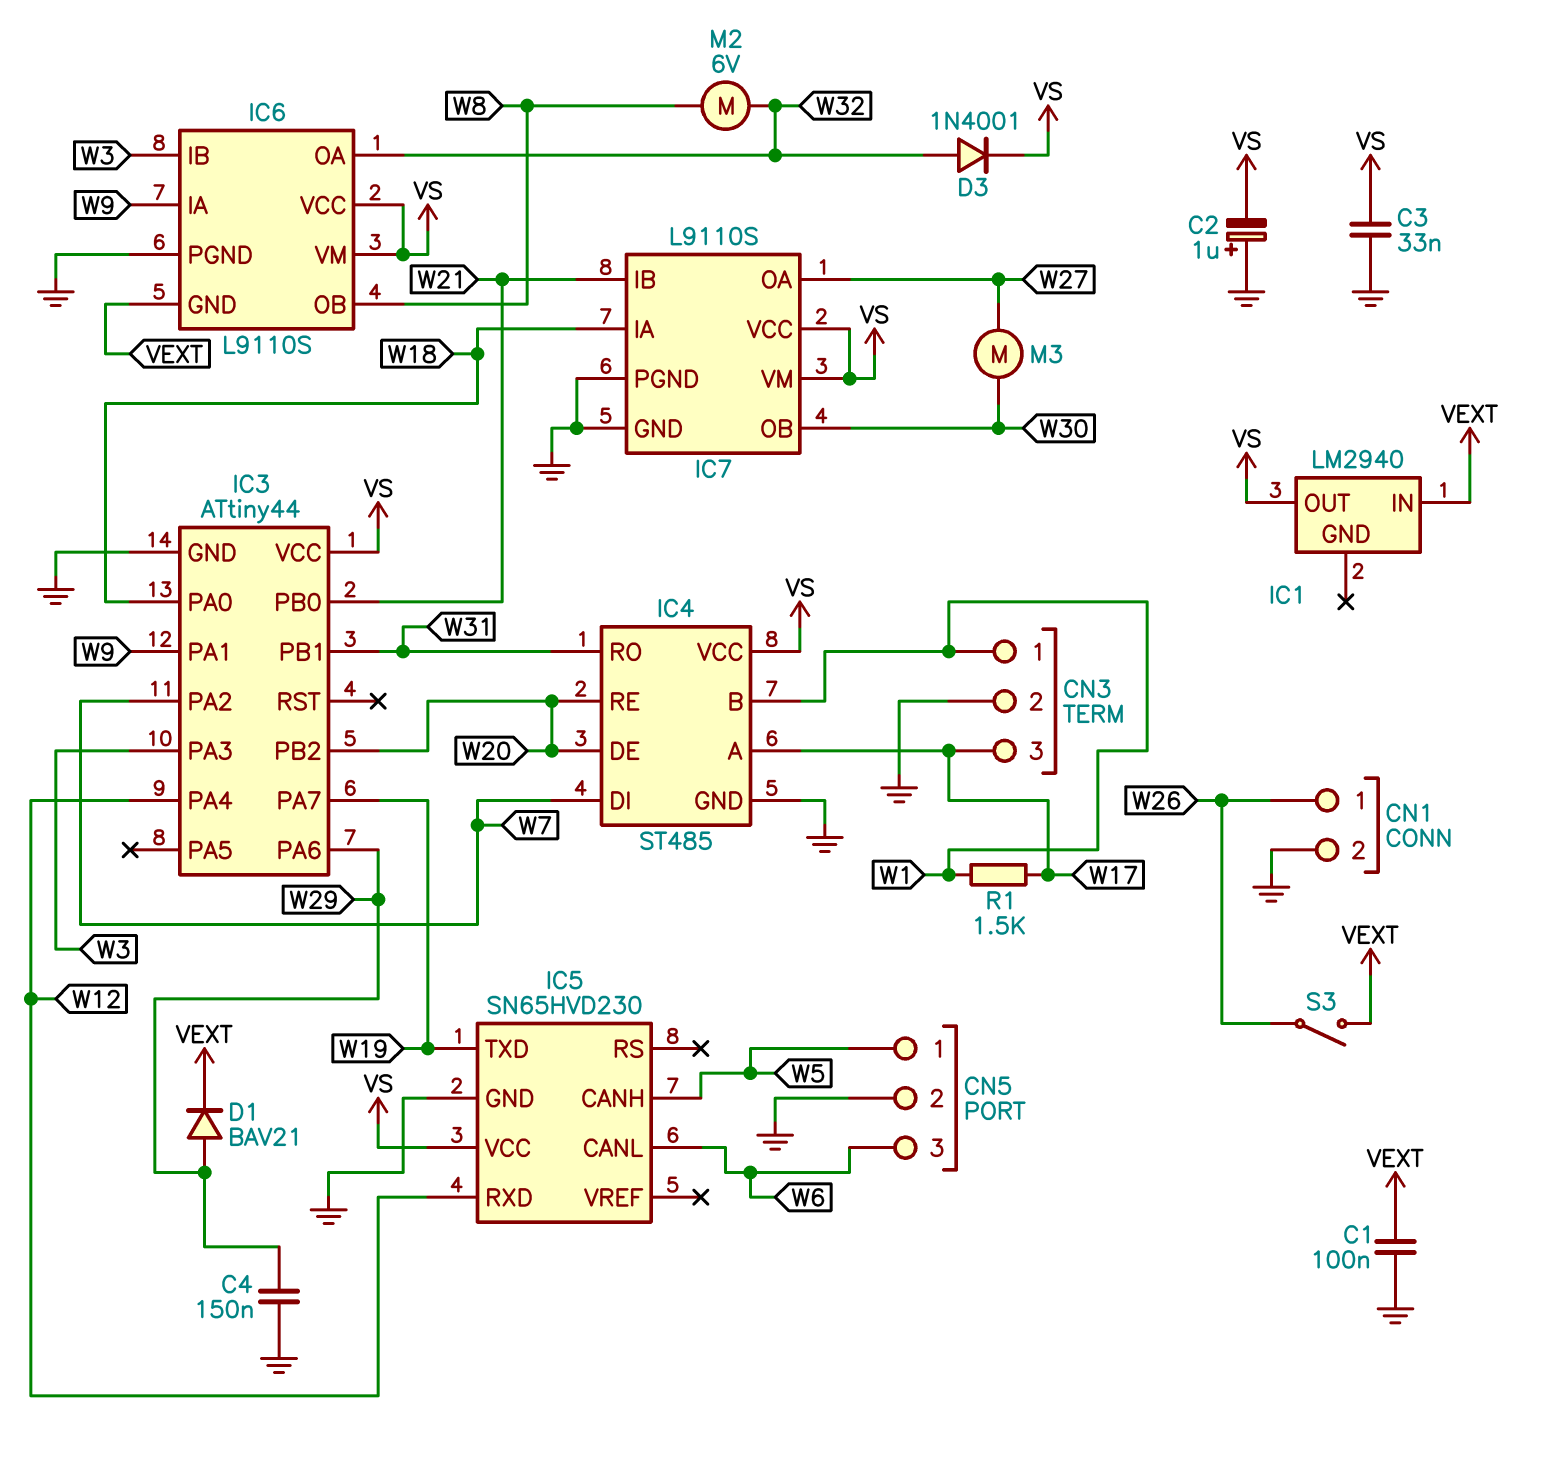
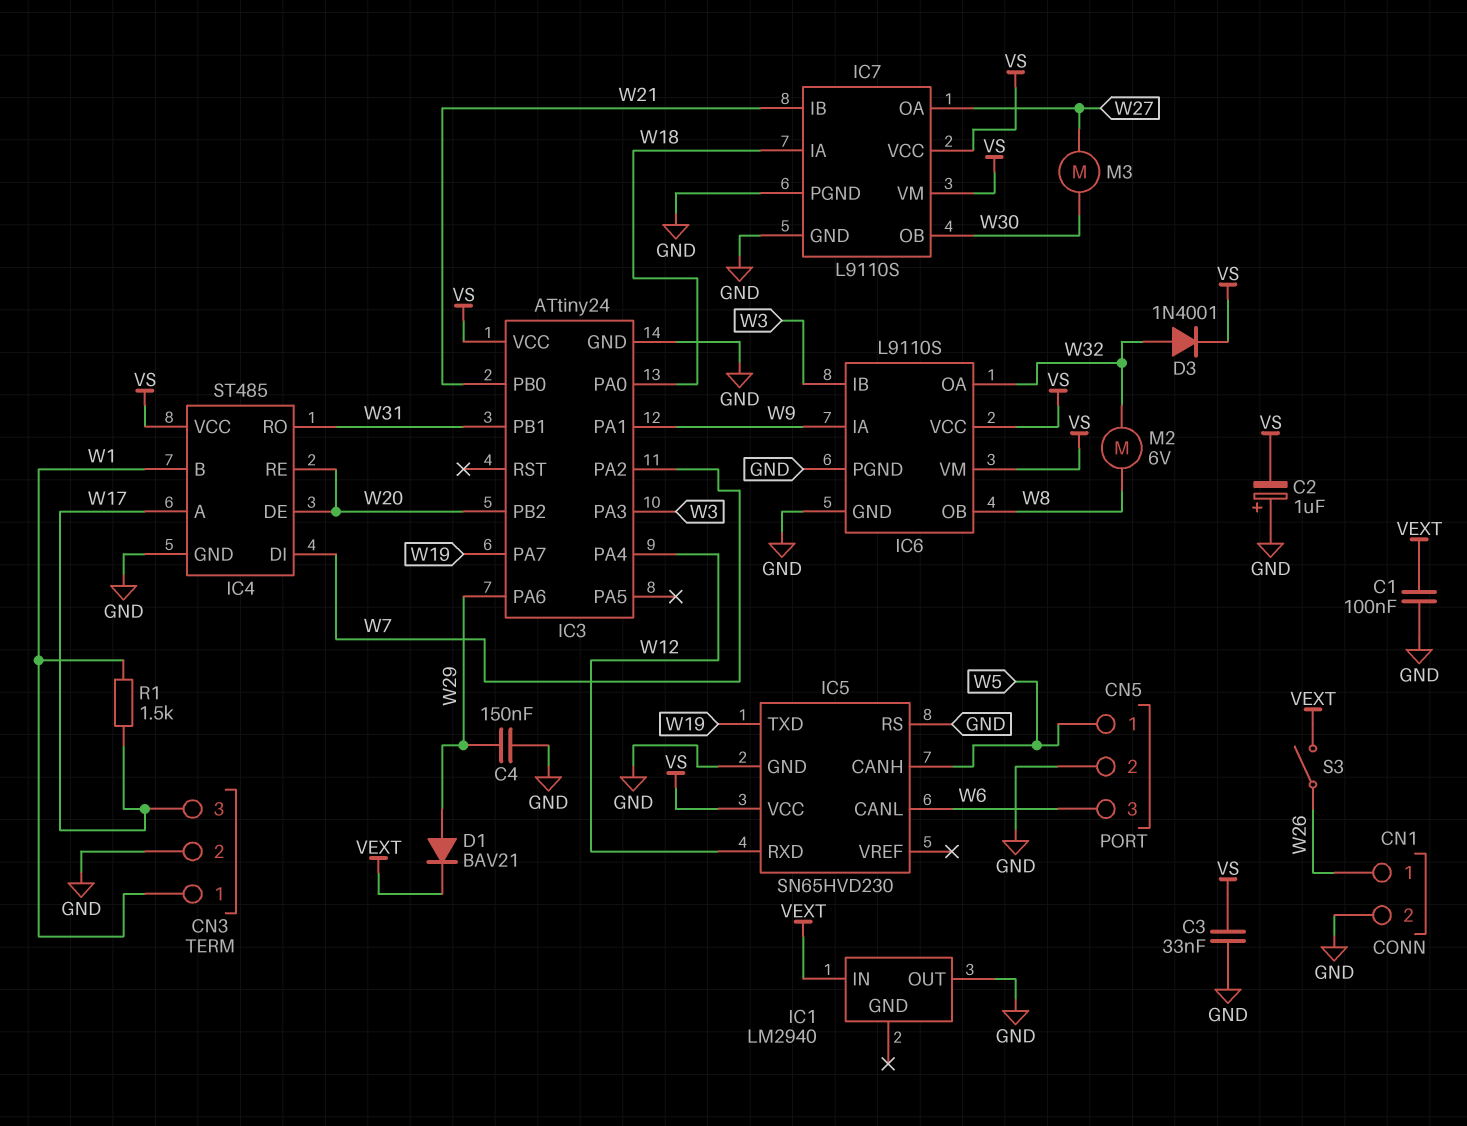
IC1 pin OUT: VS -> GND
IC3: ATtiny44 -> ATtiny24
IC5 pin RS: none -> GND
IC6 pin GND: VEXT -> GND

